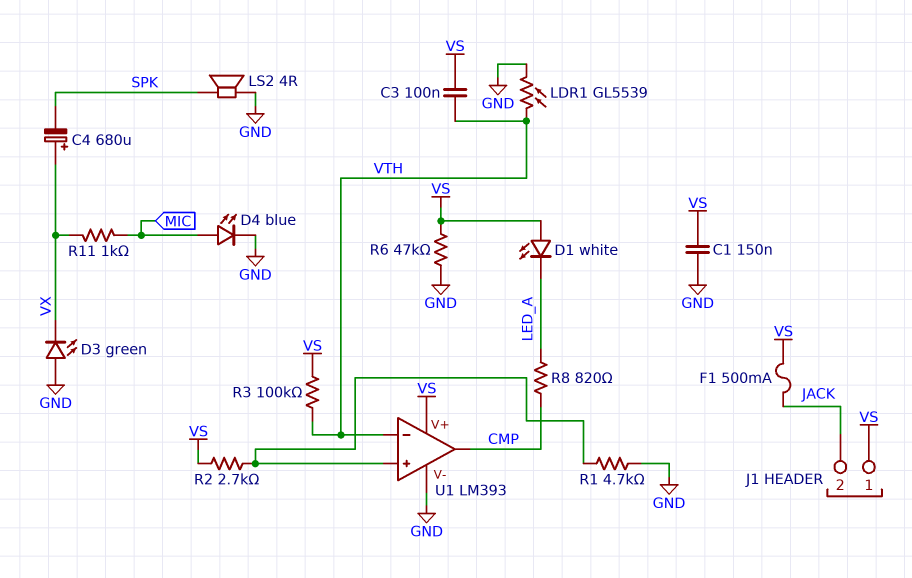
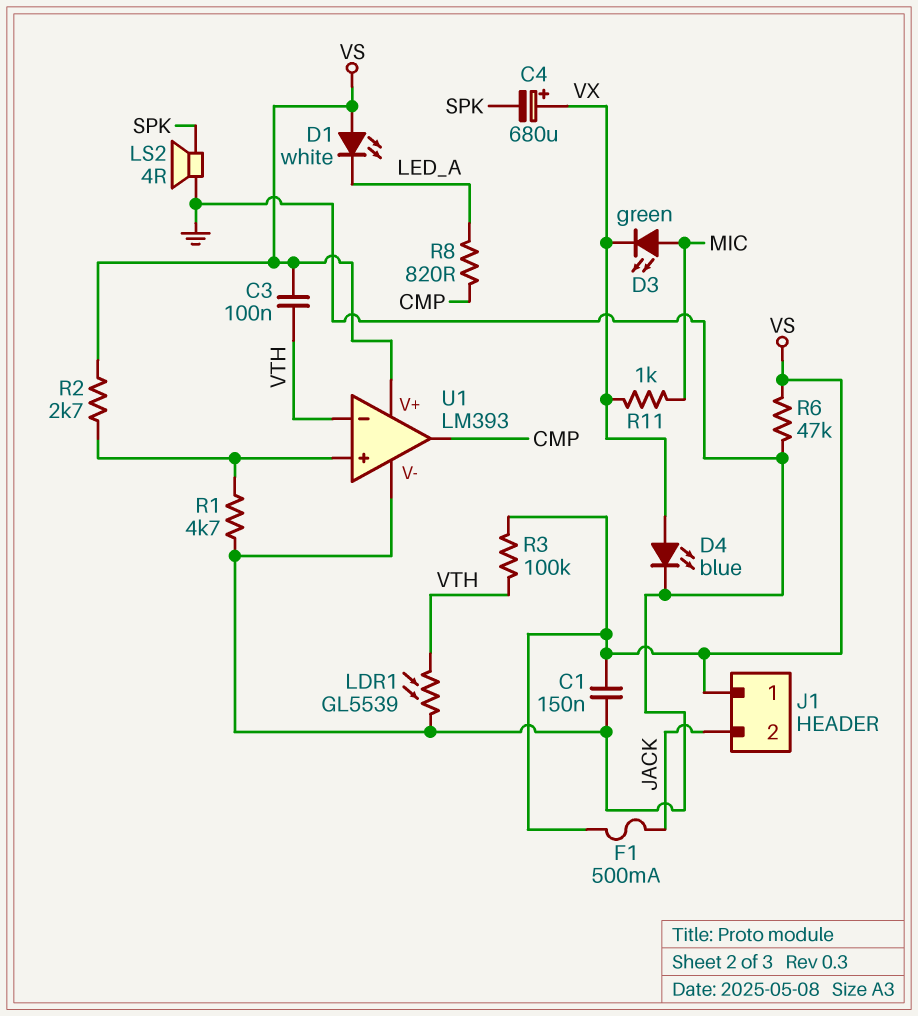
D3: LED green (A GND, K VX) -> LED green (A MIC, K VX)
D4: LED blue (A MIC, K GND) -> LED blue (A VX, K GND)

